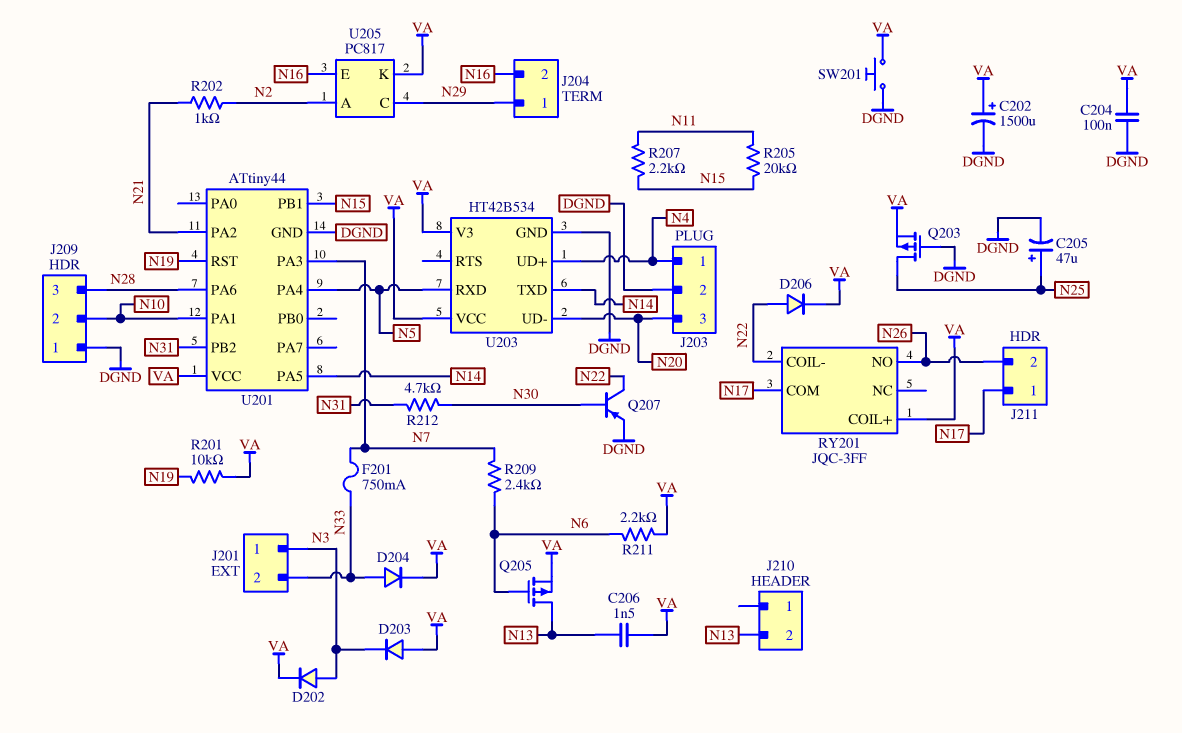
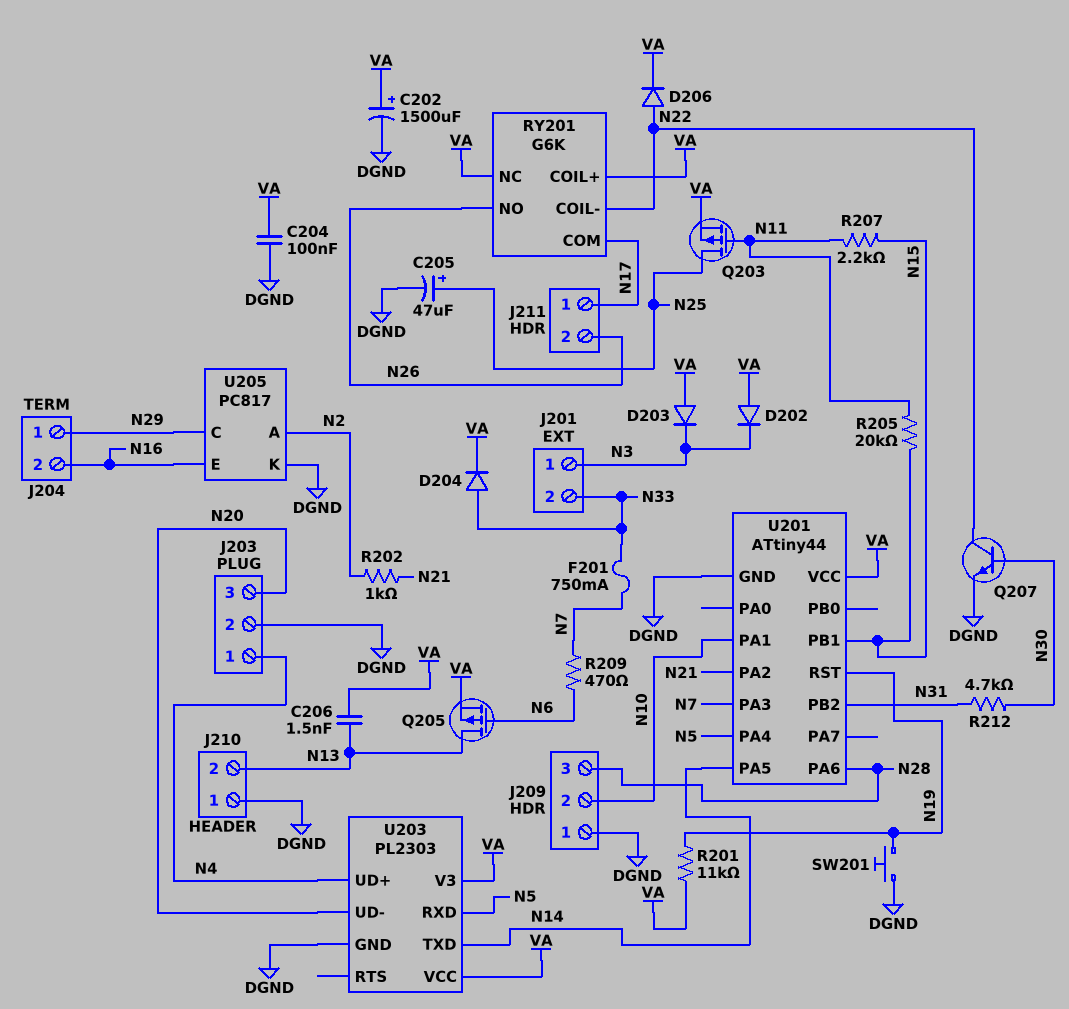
D202: diode (A N3, K VA) -> diode (A VA, K N3)
J210 pin 1: none -> DGND
Q203: PMOS (G DGND, D N25, S VA) -> PMOS (G N11, D N25, S VA)
Q207: PNP (B N30, C N22, E DGND) -> NPN (B N30, C N22, E DGND)
R201: 10k (N19, VA) -> 11k (N19, VA)
R209: 2.4k (N6, N7) -> 470 (N6, N7)
R211: 2.2k (N6, VA) -> none
RY201: JQC-3FF -> G6K
RY201 pin NC: none -> VA
SW201: button (DGND, VA) -> button (DGND, N19)
U203: HT42B534 -> PL2303
U205 pin K: VA -> DGND

